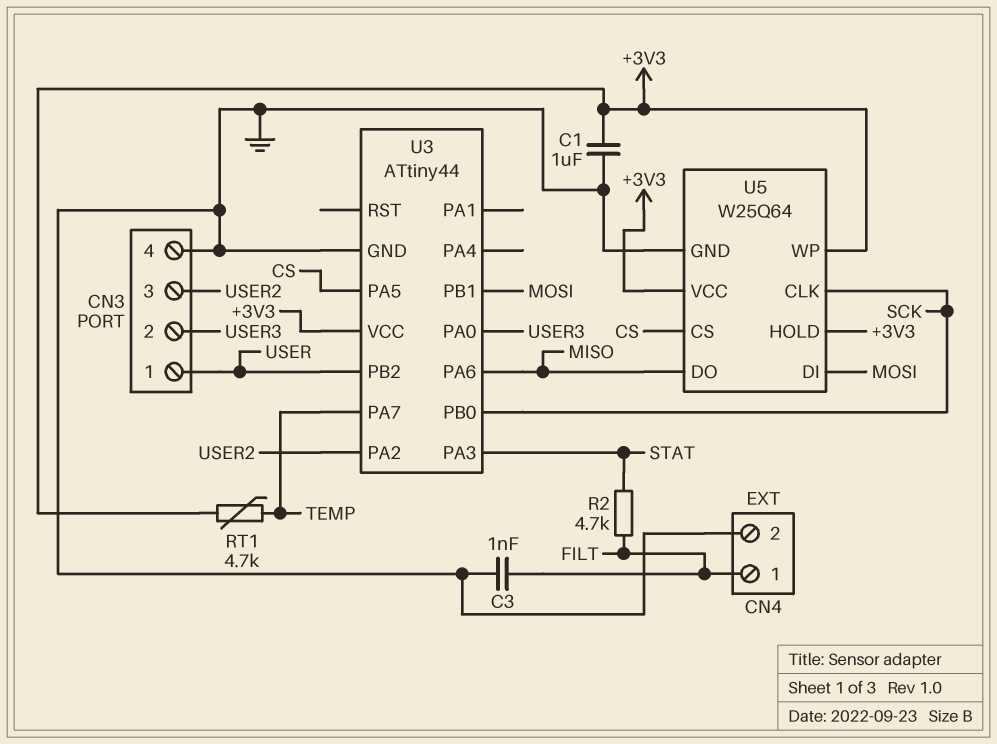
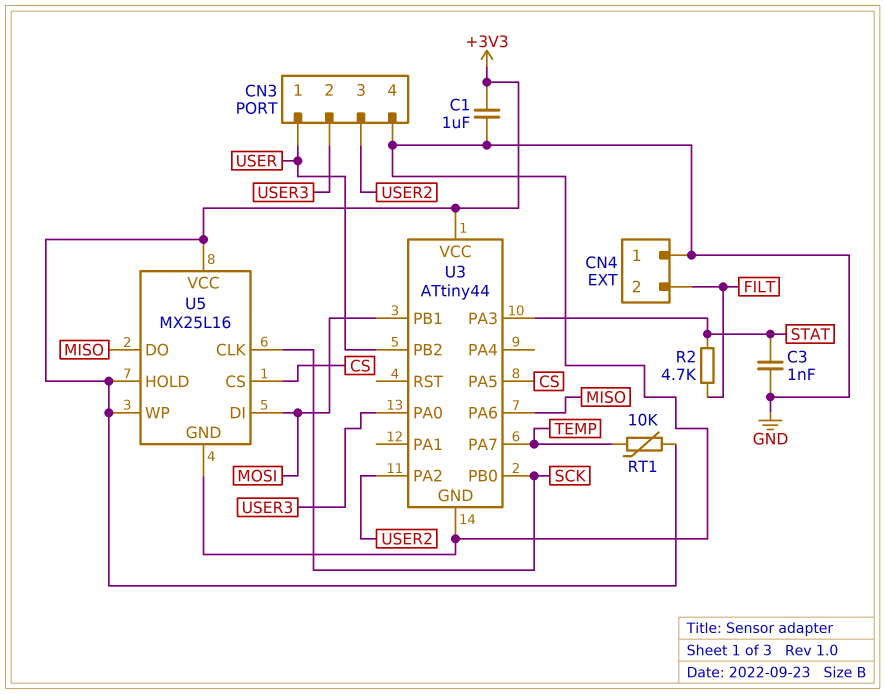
C3: 1nF (FILT, GND) -> 1nF (GND, STAT)
CN4 pin 1: FILT -> GND
CN4 pin 2: GND -> FILT
RT1: 4.7k (+3V3, TEMP) -> 10k (+3V3, TEMP)
U5: W25Q64 -> MX25L16

